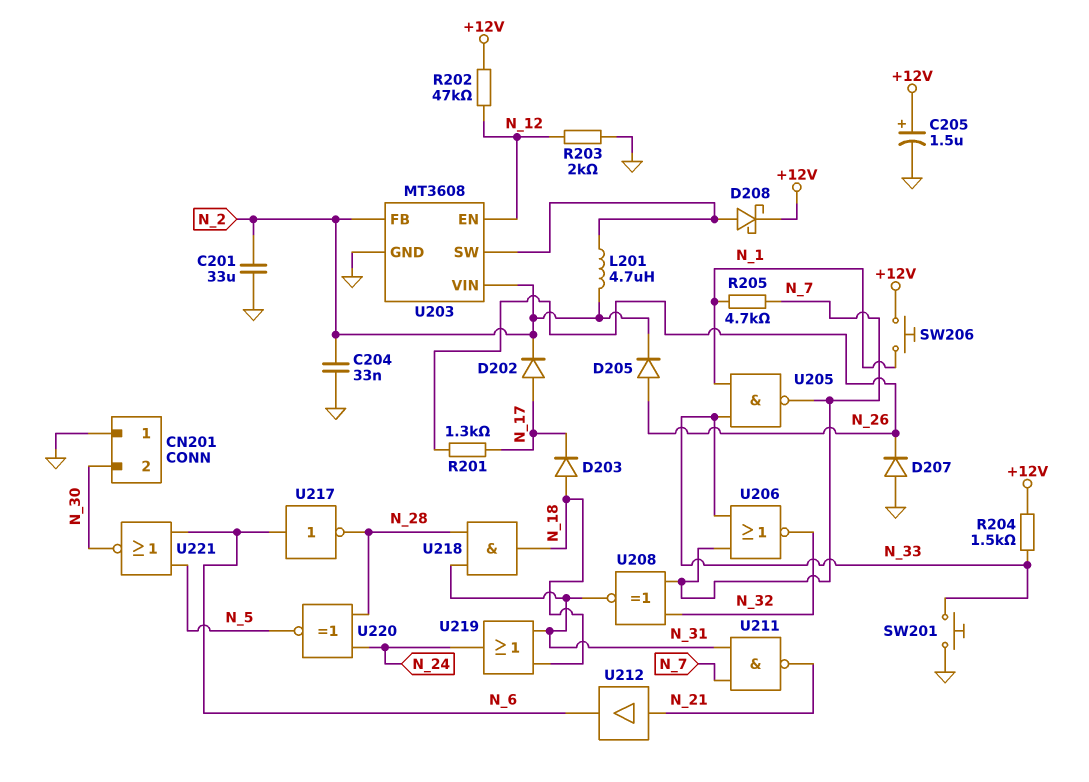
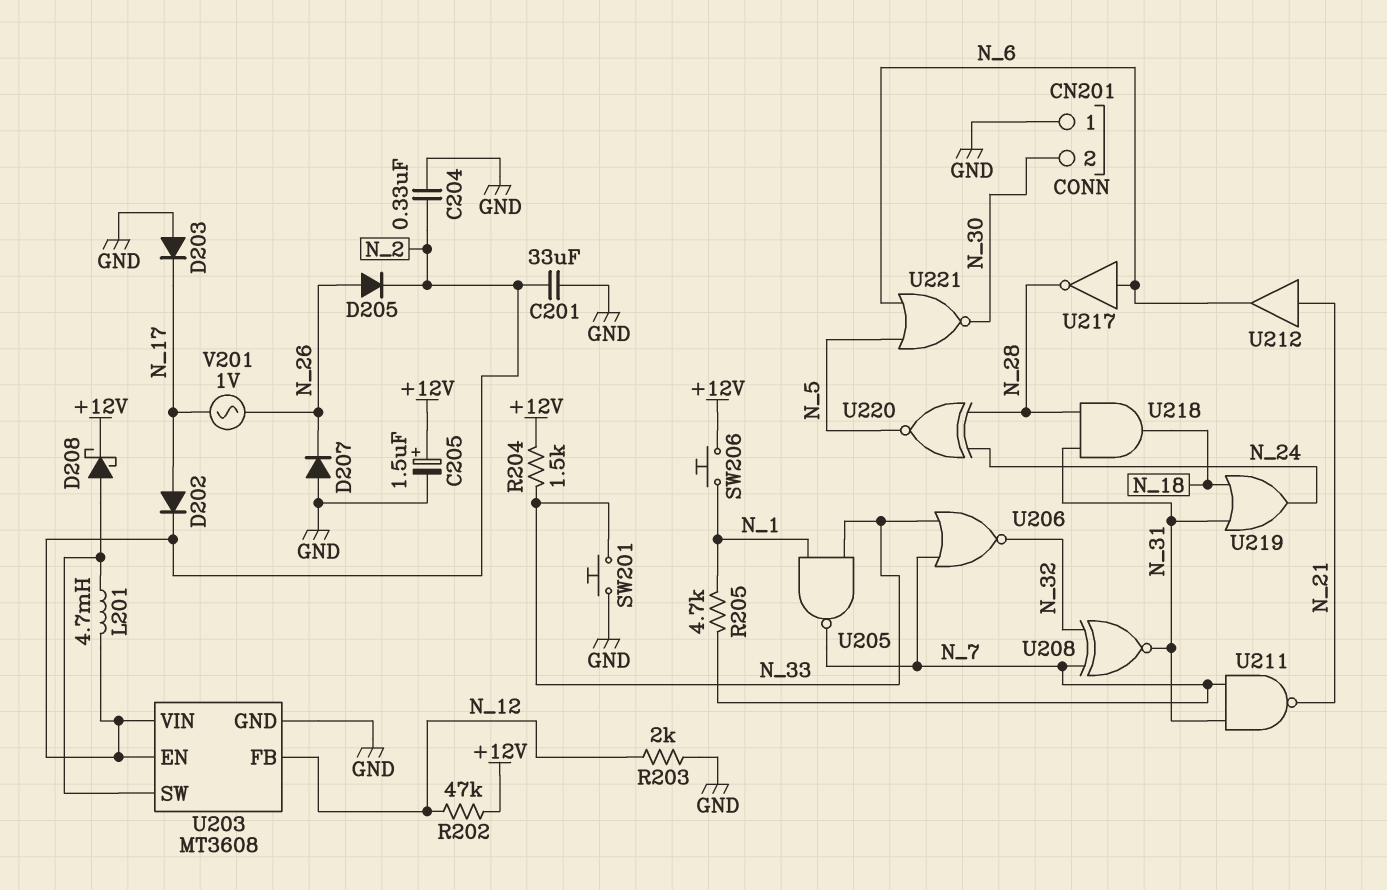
C204: 33nF (GND, N_2) -> 330nF (GND, N_2)
D203: diode (A N_18, K N_17) -> diode (A GND, K N_17)
L201: 4.7uH (N_2, U203/SW) -> 4.7mH (N_2, U203/SW)
R201: 1.3k (N_17, N_26) -> none
U203 pin EN: N_12 -> N_2
U203 pin FB: N_2 -> N_12
V201: none -> AC 1V (N_17, N_26)

